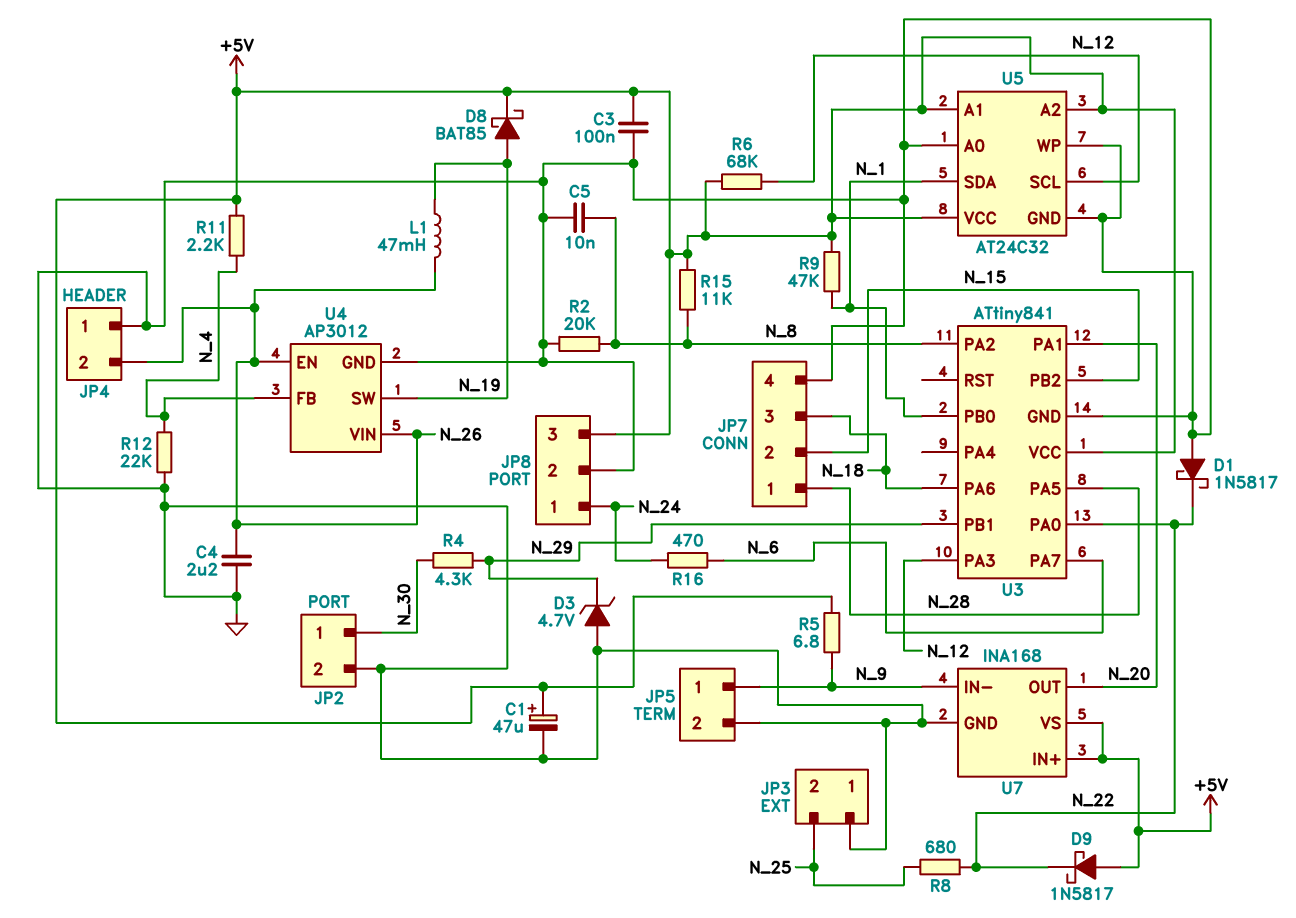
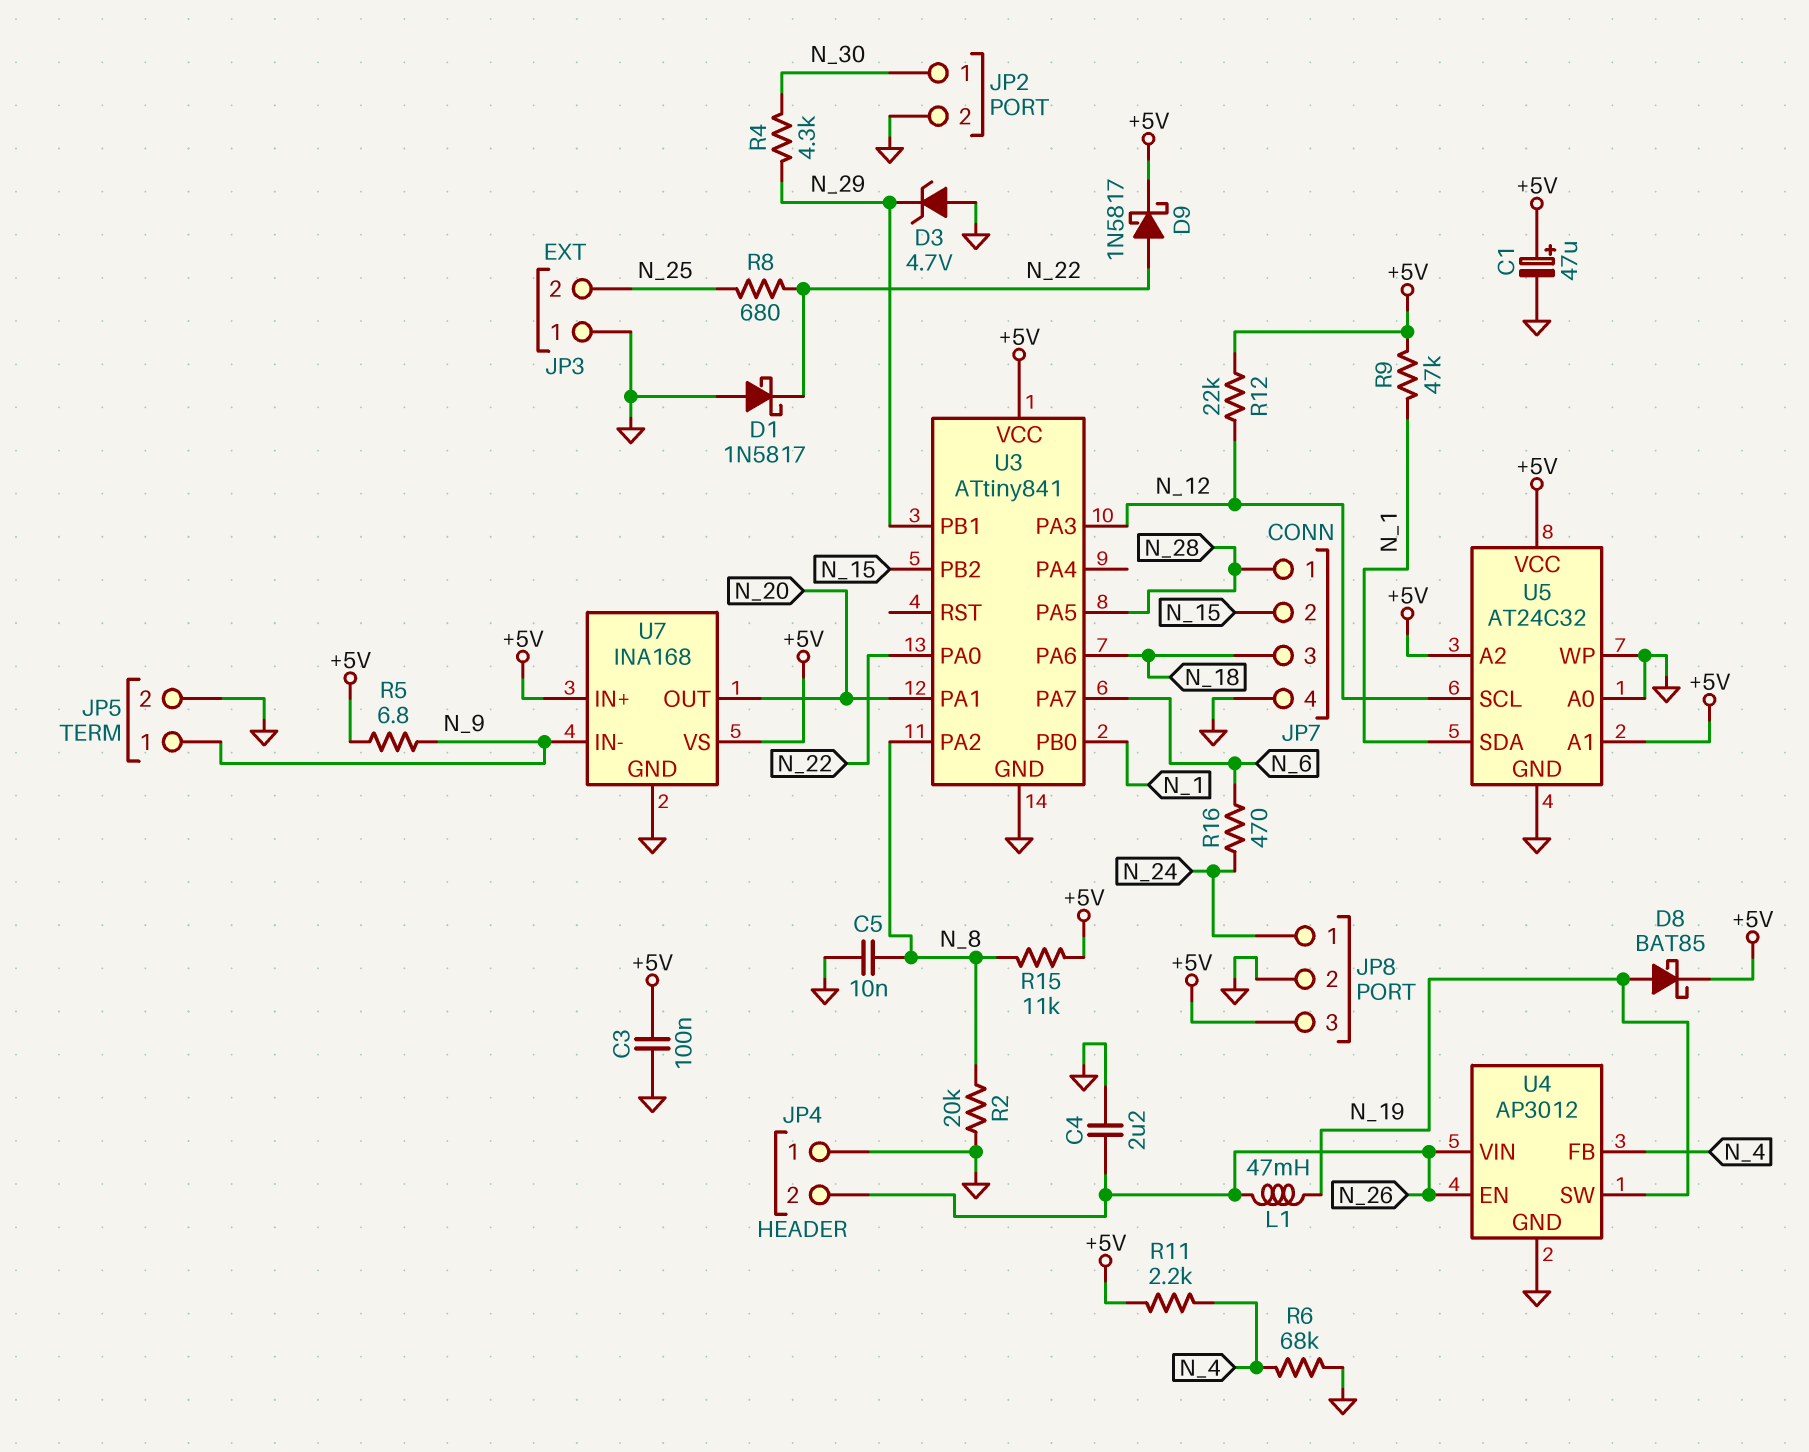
D9: schottky 1N5817 (A +5V, K N_22) -> schottky 1N5817 (A N_22, K +5V)
R6: 68k (+5V, N_12) -> 68k (GND, N_4)
R12: 22k (GND, N_4) -> 22k (+5V, N_12)

